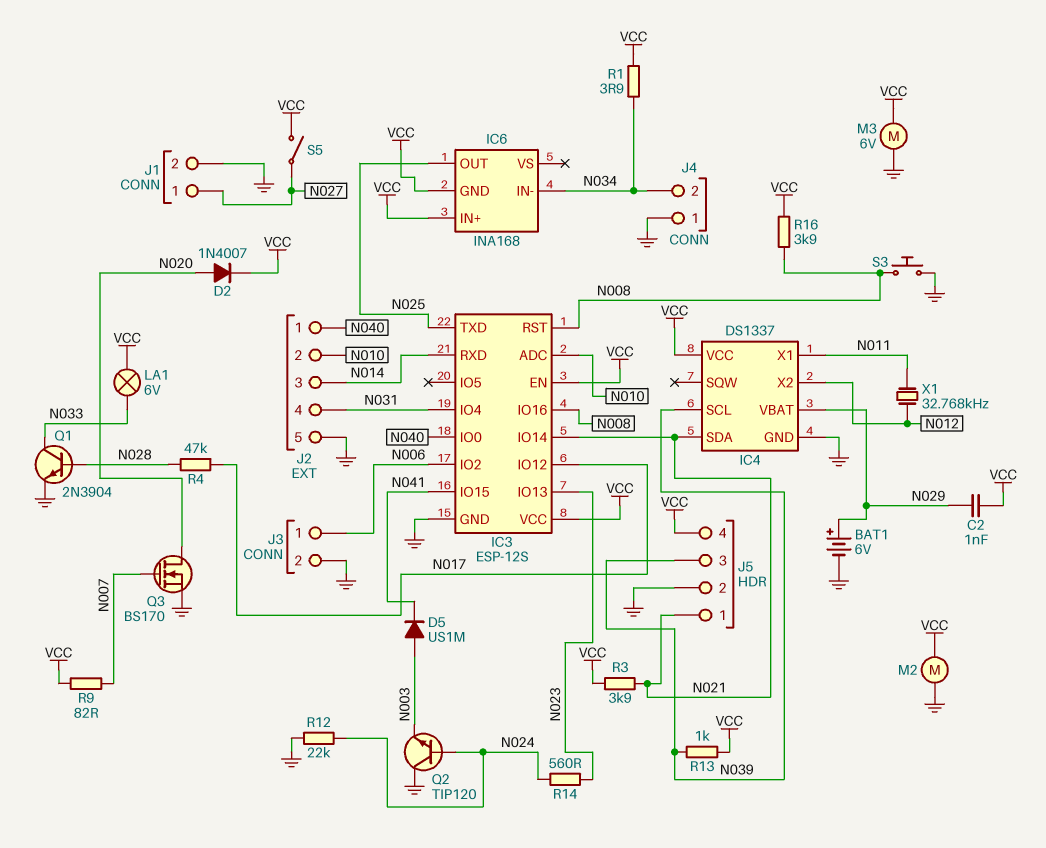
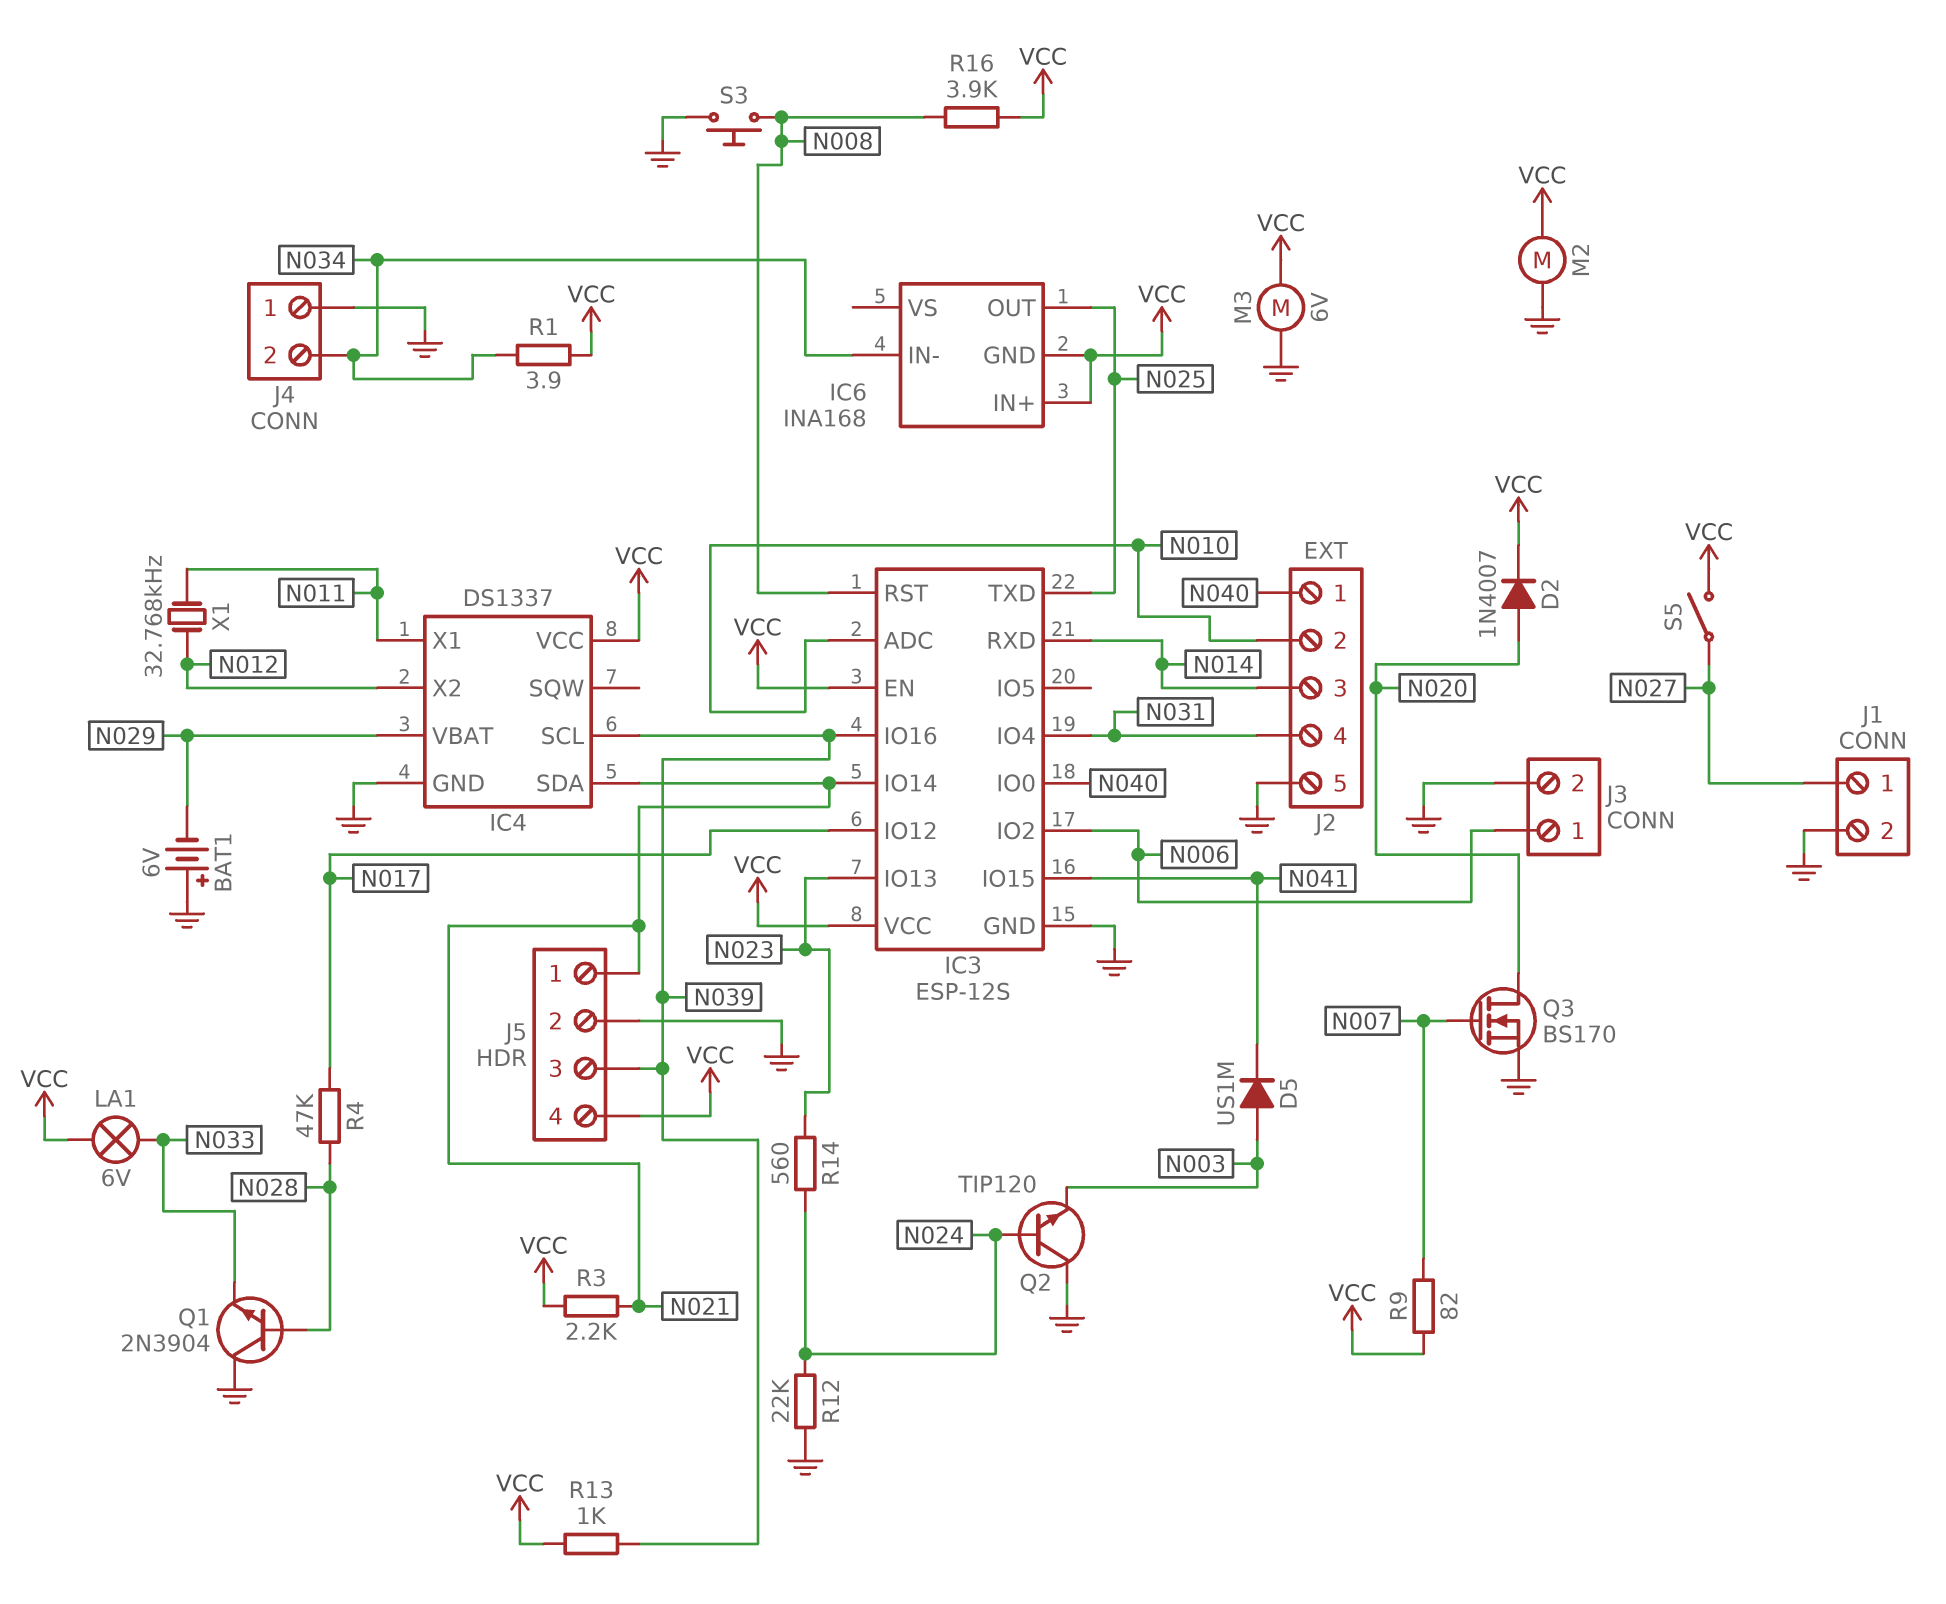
BAT1: 6V (plus N029, minus GND) -> 6V (plus GND, minus N029)
C2: 1nF (N029, VCC) -> none
IC3 pin IO16: N008 -> N039
Q1: NPN 2N3904 (B N028, C N033, E GND) -> NPN 2N3904 (B N028, C GND, E N033)
R3: 3.9k (N021, VCC) -> 2.2k (N021, VCC)

